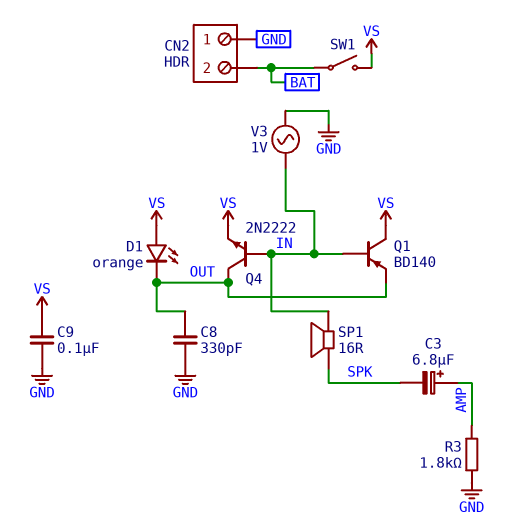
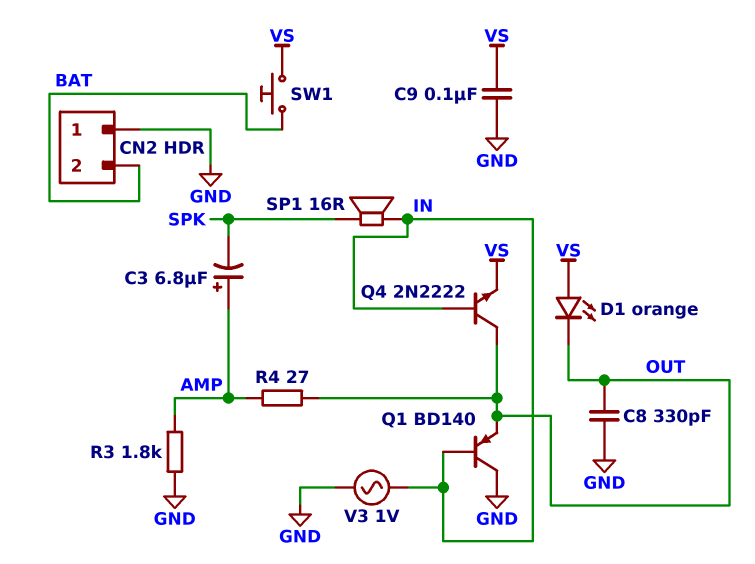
Q1: PNP BD140 (B IN, C VS, E OUT) -> PNP BD140 (B IN, C GND, E OUT)
R4: none -> 27 (AMP, OUT)
SW1: switch (BAT, VS) -> button (BAT, VS)

